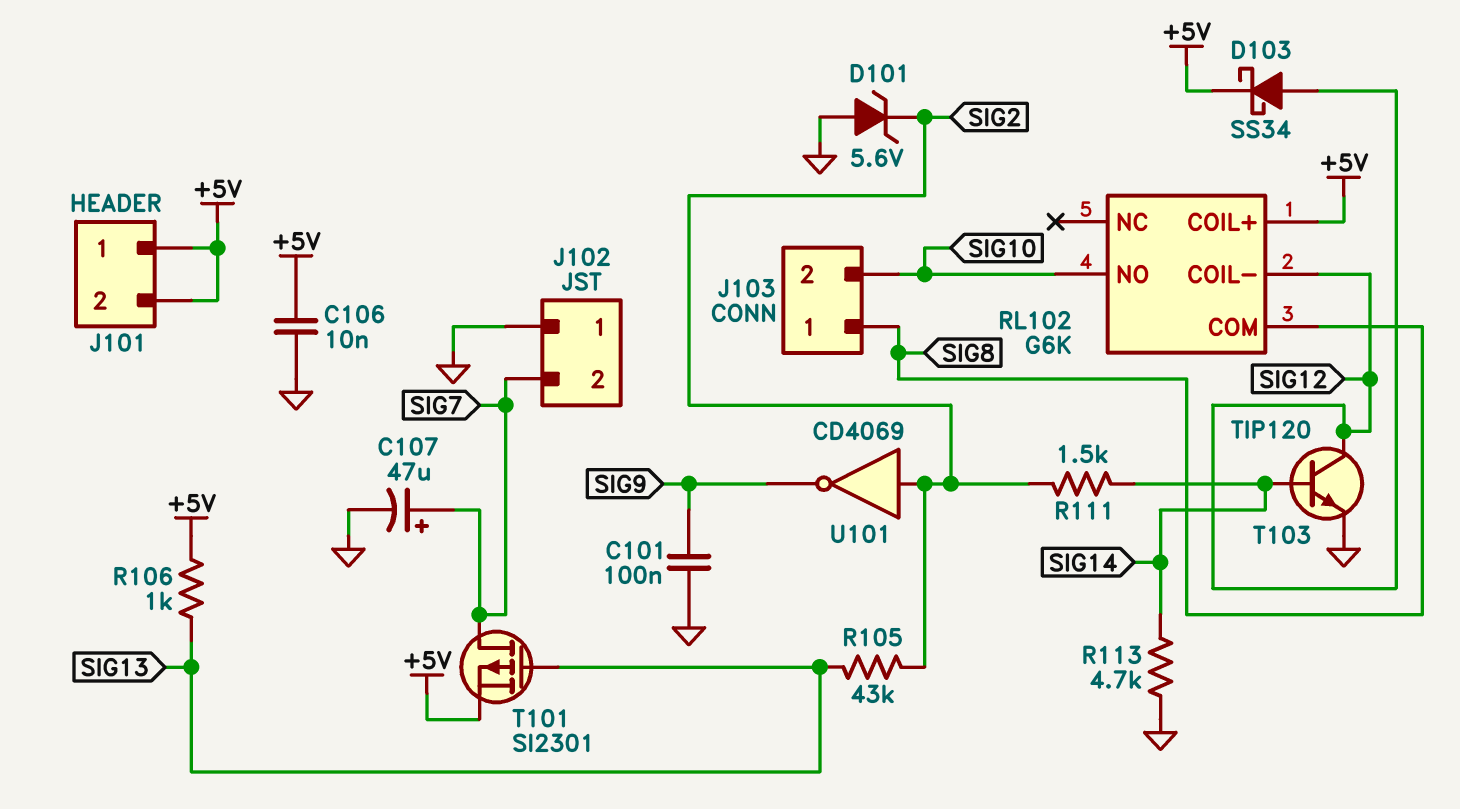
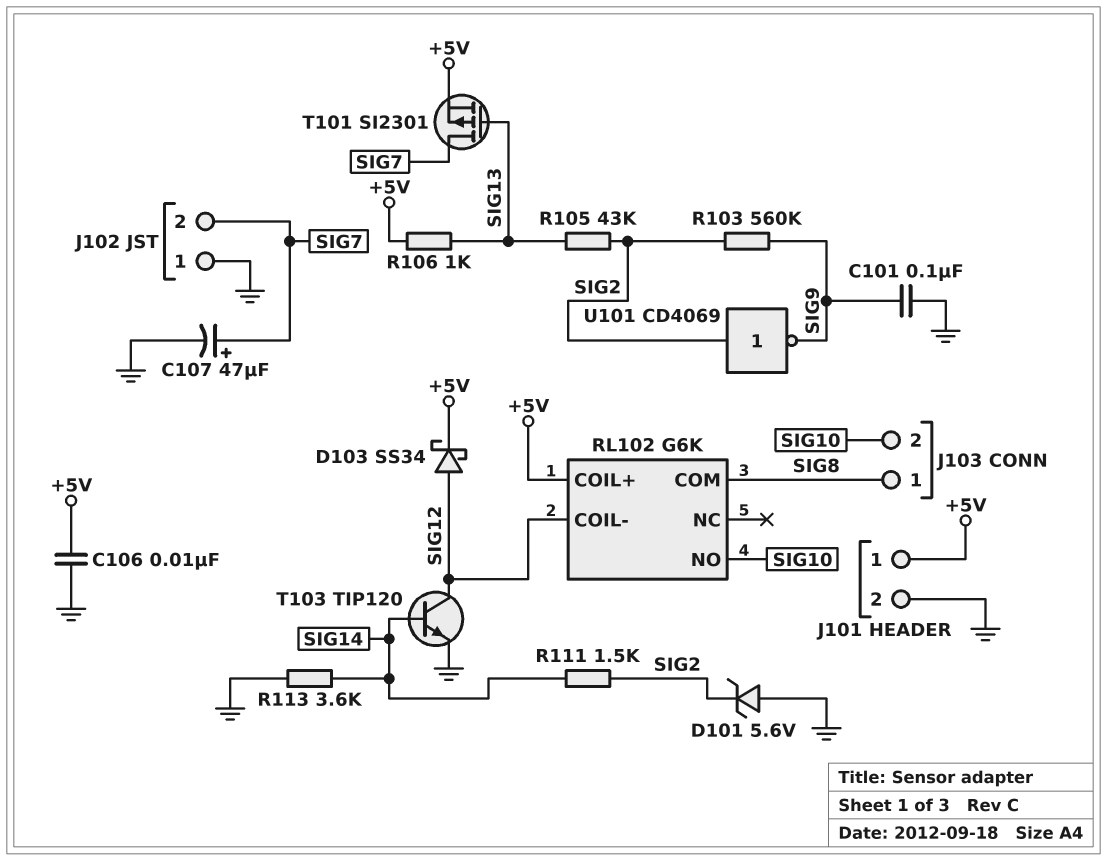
J101 pin 2: +5V -> GND
R103: none -> 560k (SIG2, SIG9)
R113: 4.7k (GND, SIG14) -> 3.6k (GND, SIG14)

